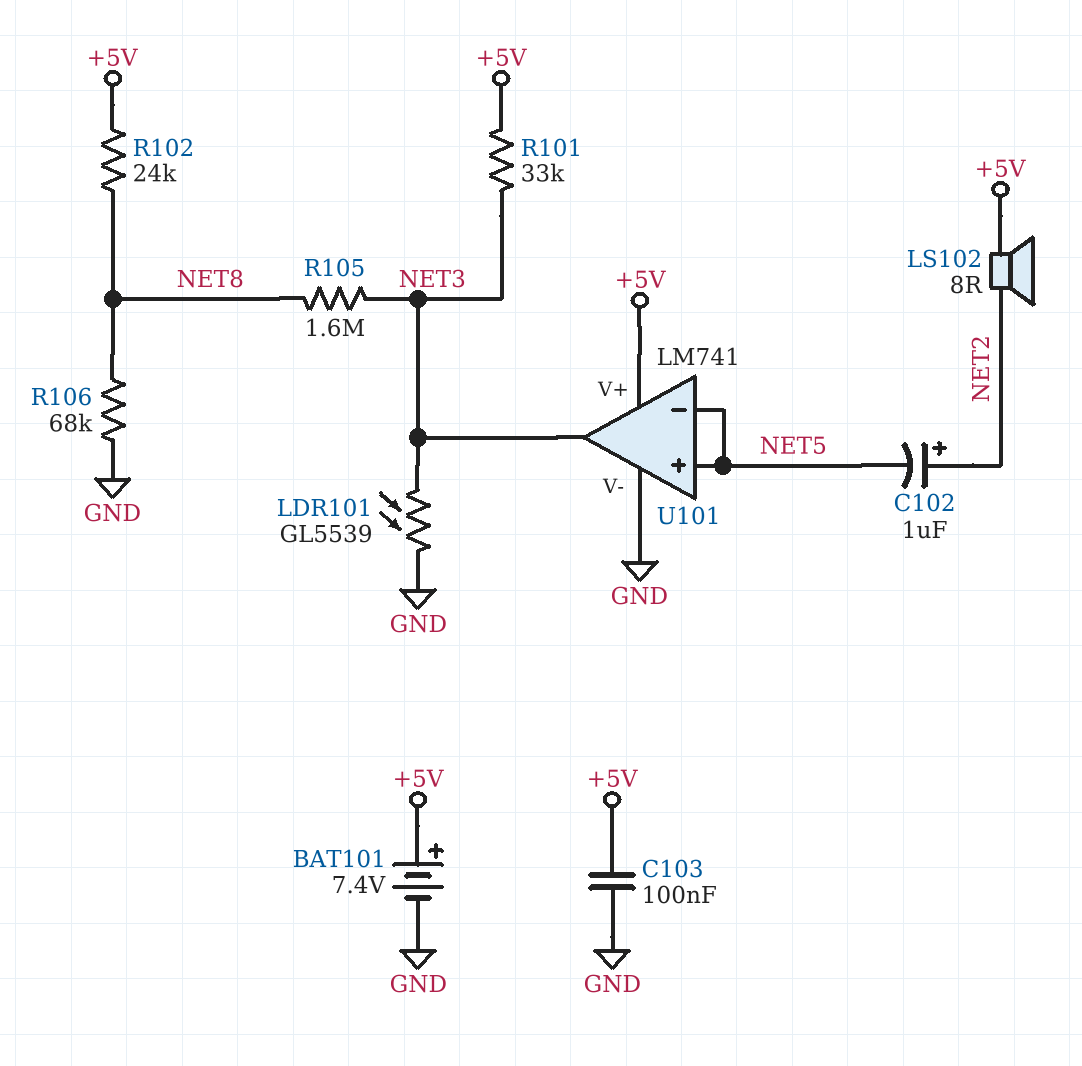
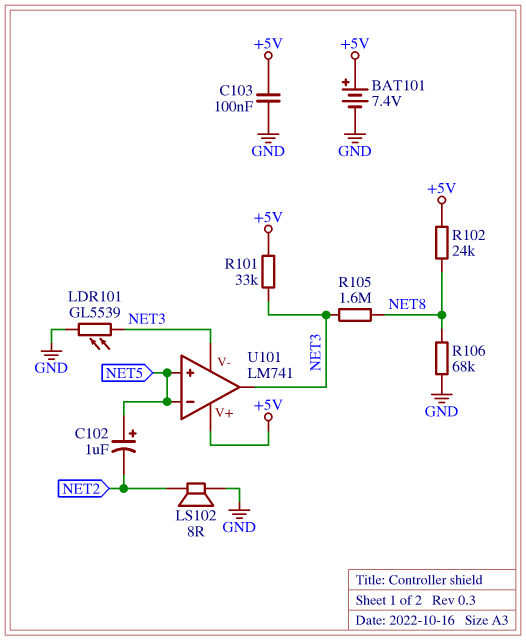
C102: 1uF (plus NET2, minus NET5) -> 1uF (plus NET5, minus NET2)
LS102: speaker 8R (+5V, NET2) -> speaker 8R (GND, NET2)
U101 pin V-: GND -> NET3

